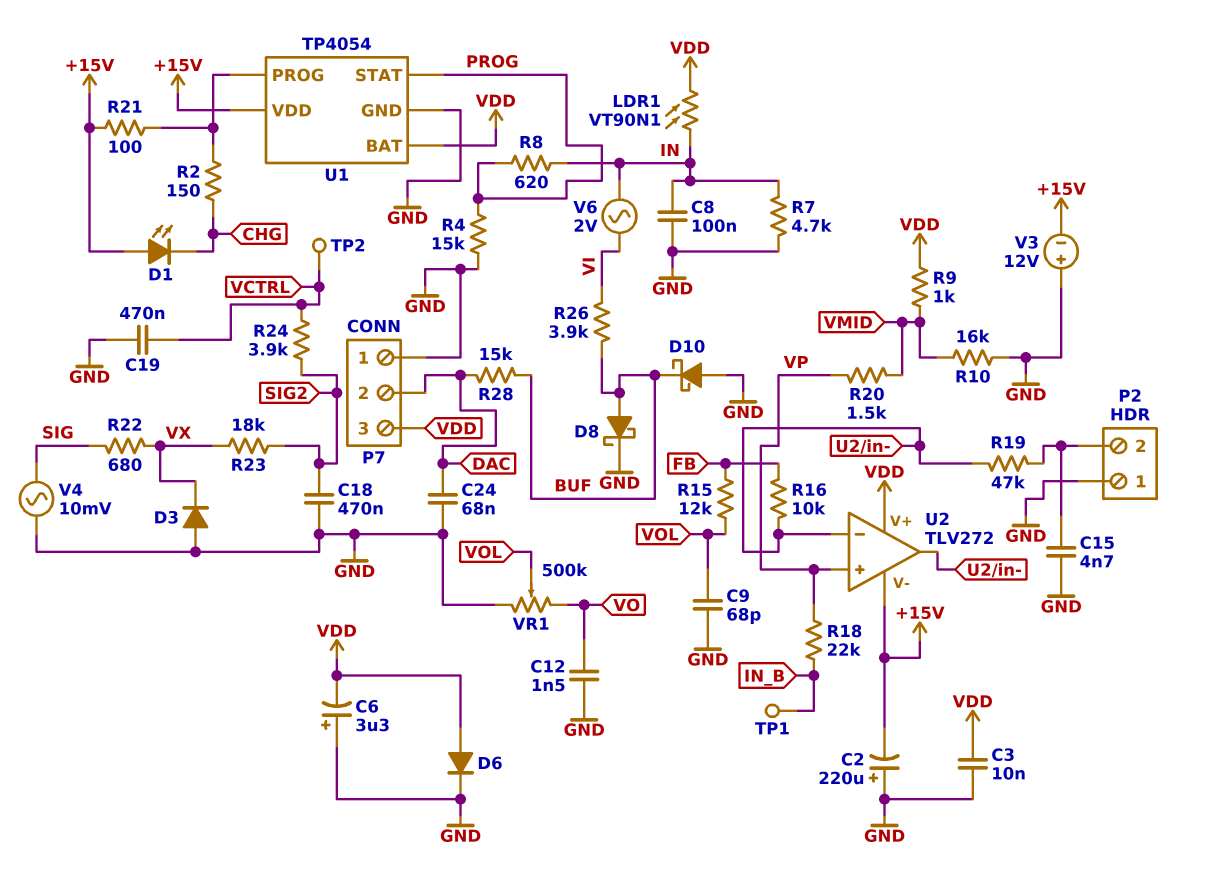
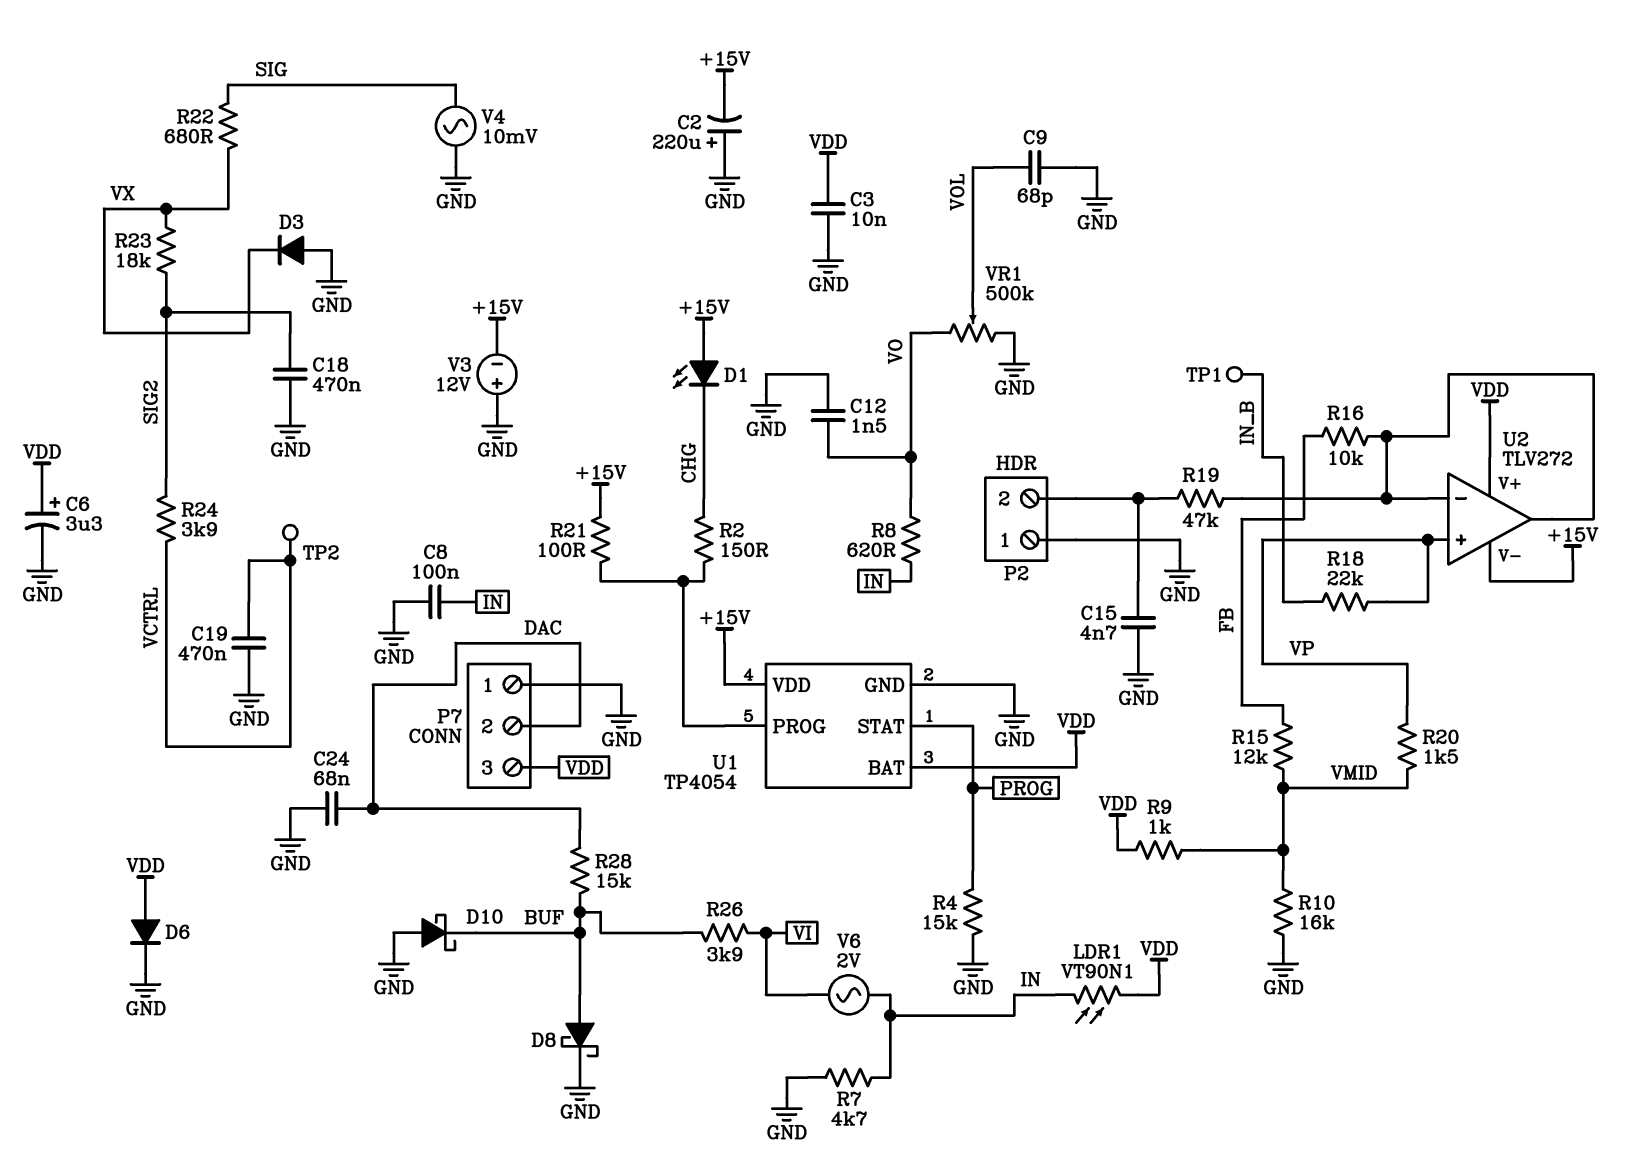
C6: 3.3uF (plus GND, minus VDD) -> 3.3uF (plus VDD, minus GND)
R8: 620 (IN, PROG) -> 620 (IN, VO)
R15: 12k (FB, VOL) -> 12k (FB, VMID)

